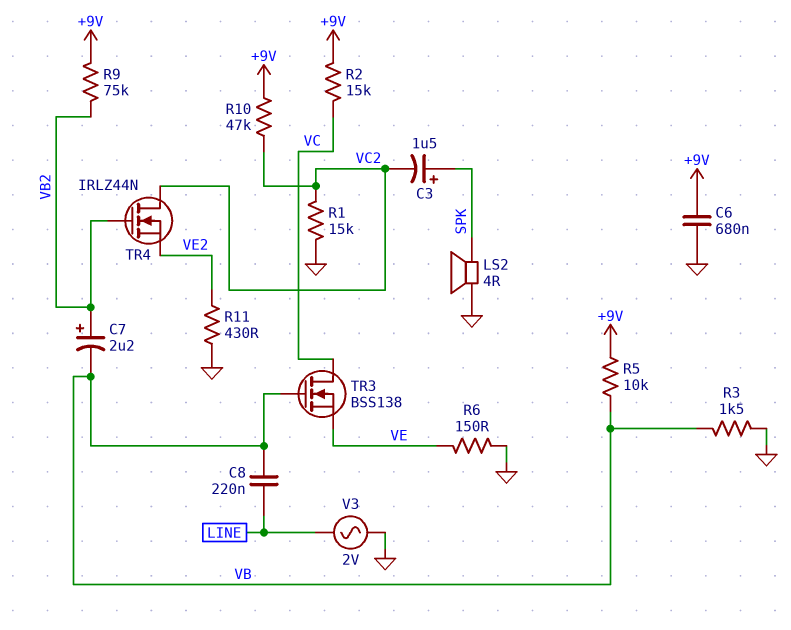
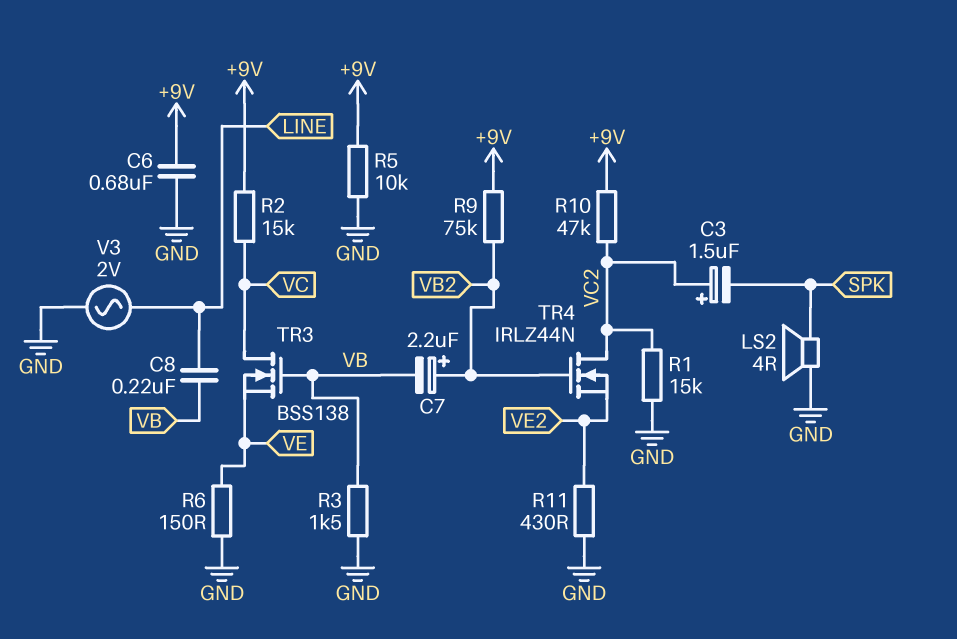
C3: 1.5uF (plus SPK, minus VC2) -> 1.5uF (plus VC2, minus SPK)
R5: 10k (+9V, VB) -> 10k (+9V, GND)

